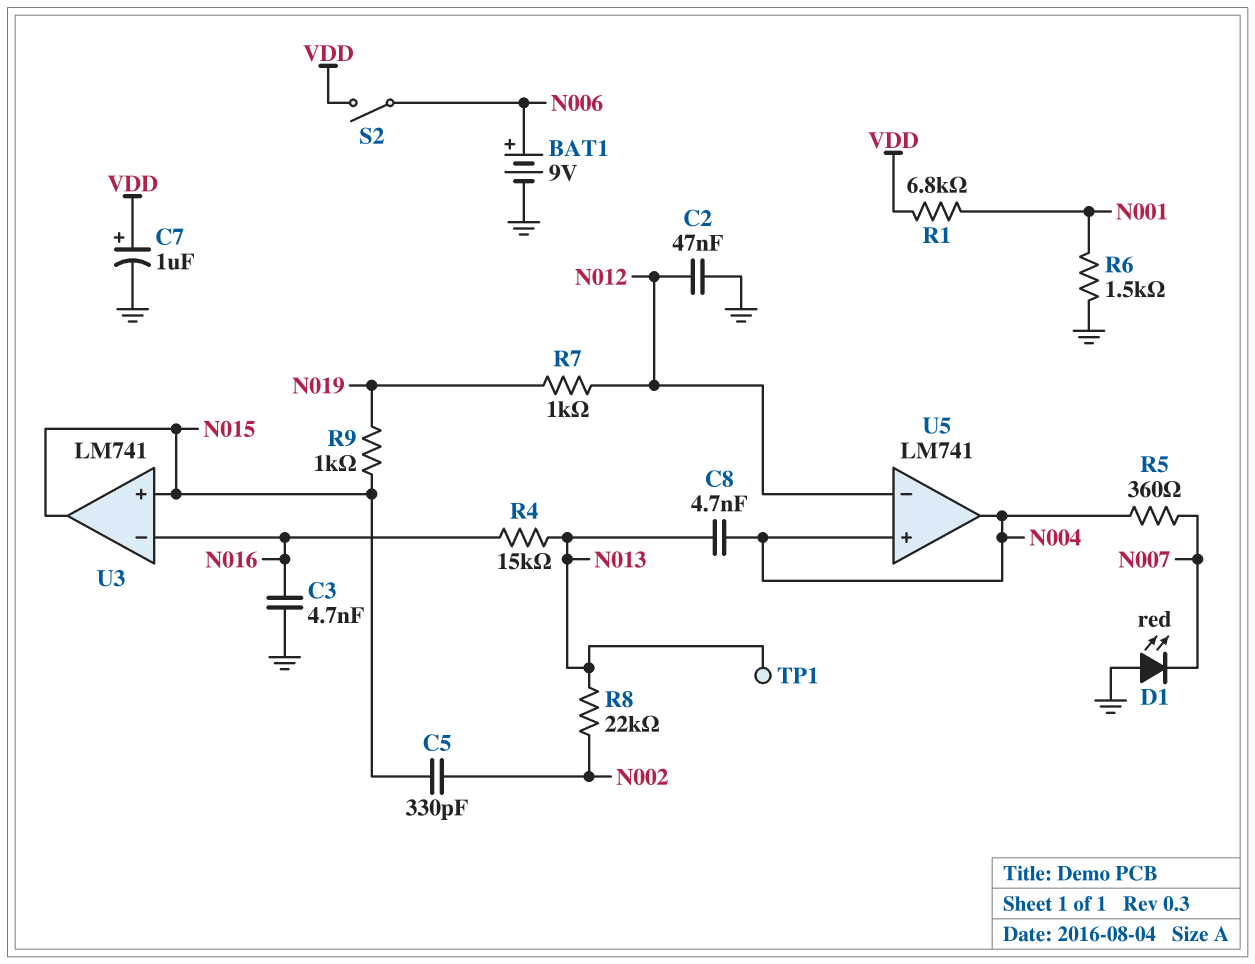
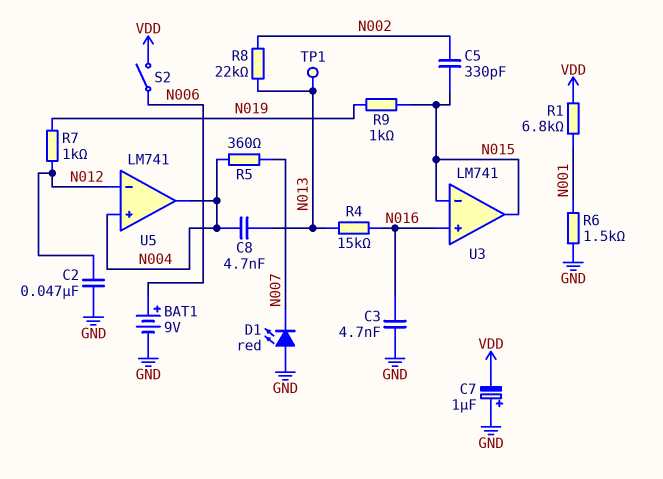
C7: 1uF (plus VDD, minus GND) -> 1uF (plus GND, minus VDD)
U3 pin in+: N015 -> N016
U3 pin in-: N016 -> N015

